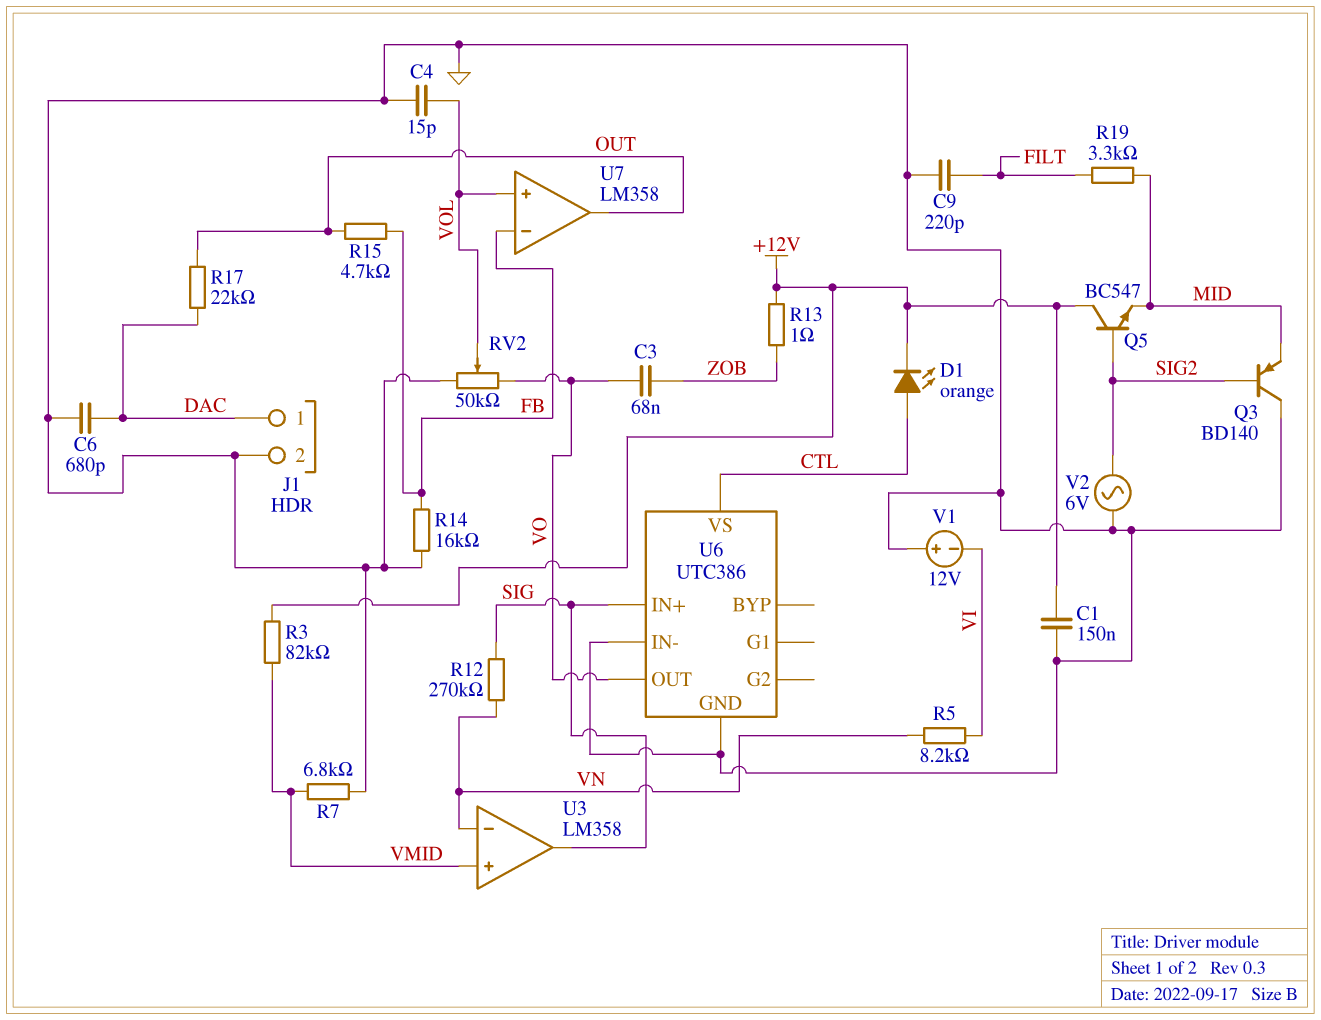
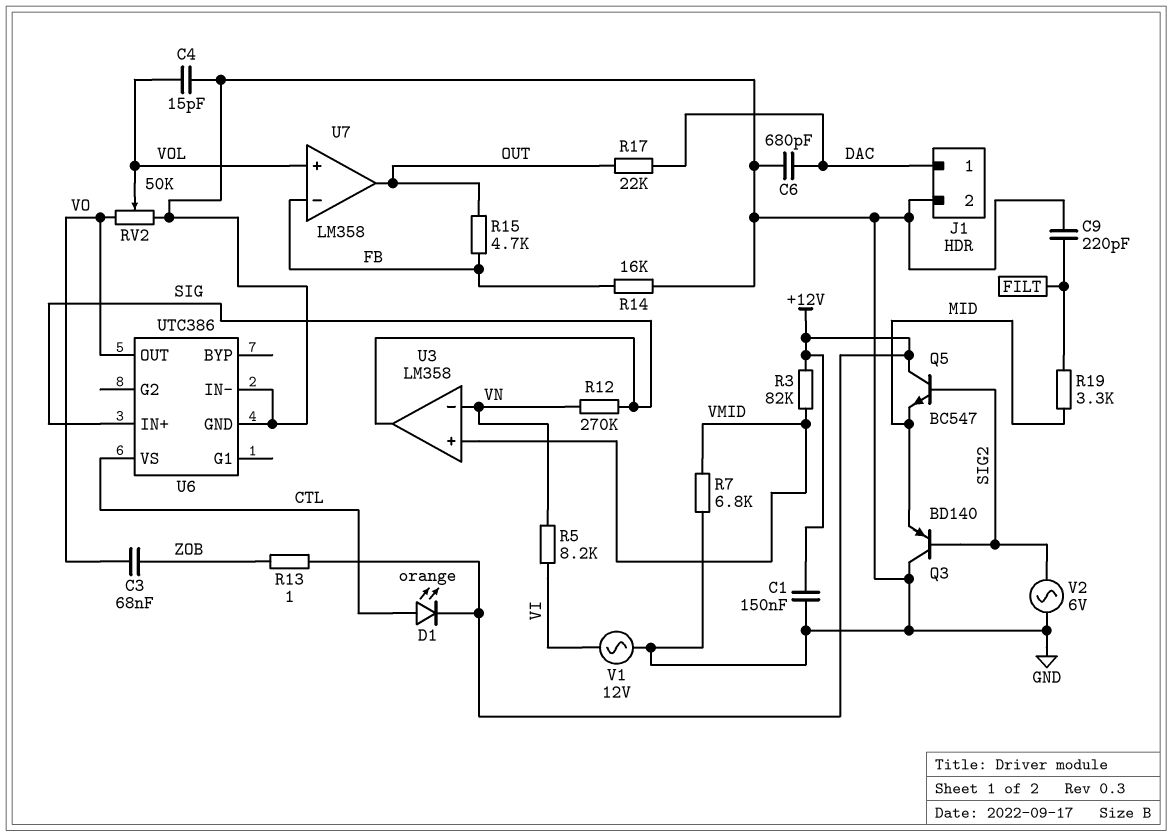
V1: 12V (plus GND, minus VI) -> AC 12V (GND, VI)

